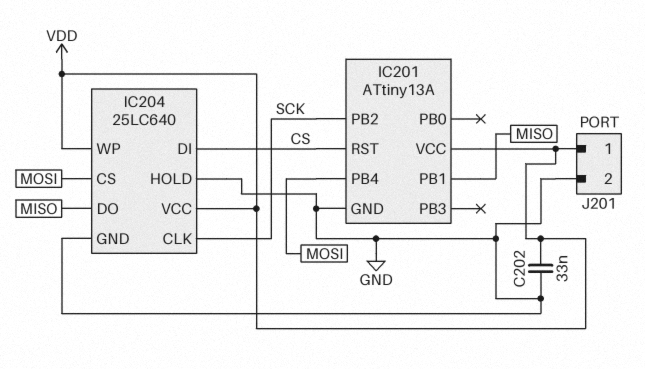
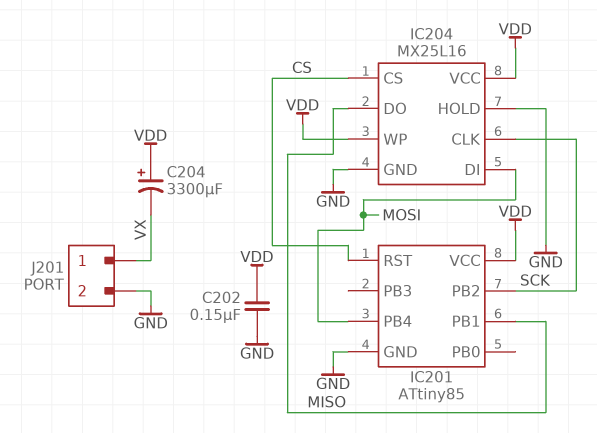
C202: 33nF (GND, VDD) -> 150nF (GND, VDD)
C204: none -> 3300uF (plus VDD, minus VX)
IC201: ATtiny13A -> ATtiny85
IC204: 25LC640 -> MX25L16
IC204 pin CS: MOSI -> CS
IC204 pin DI: CS -> MOSI
J201 pin 1: VDD -> VX

